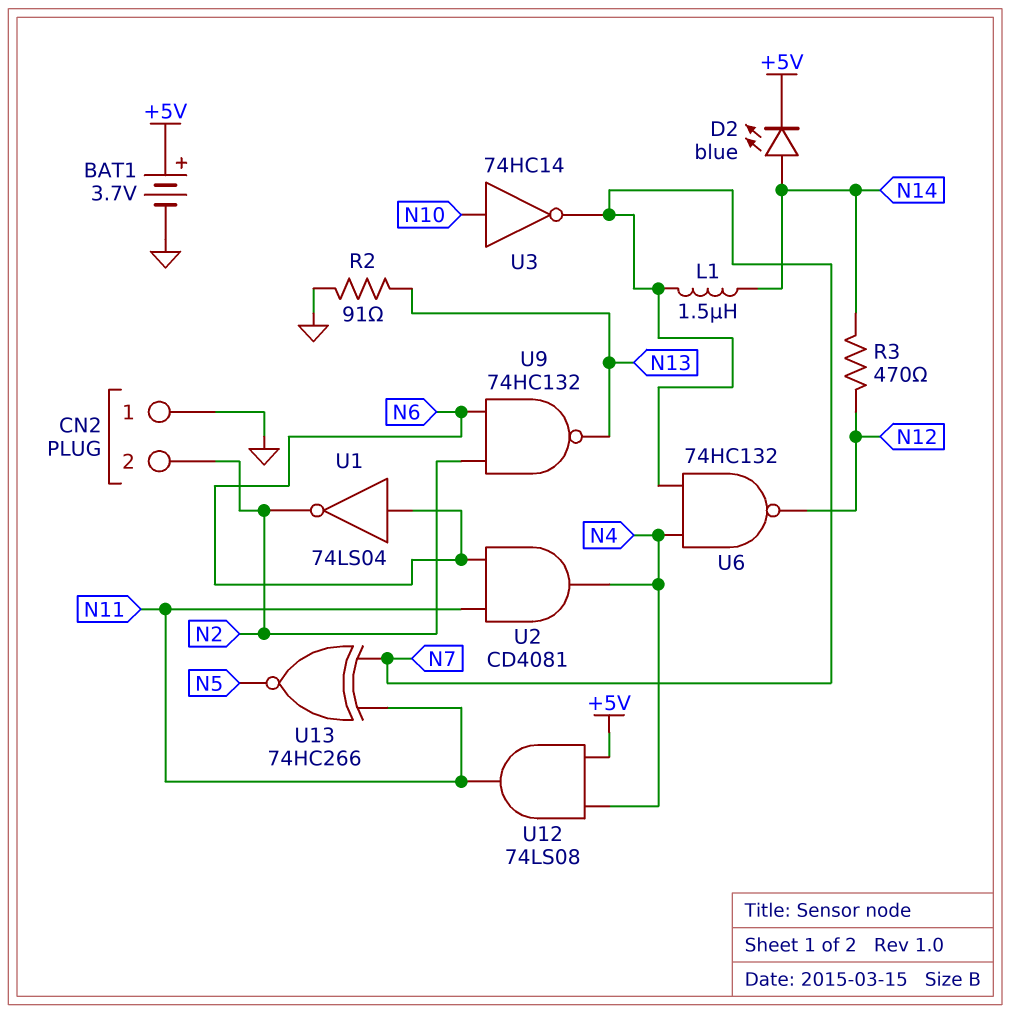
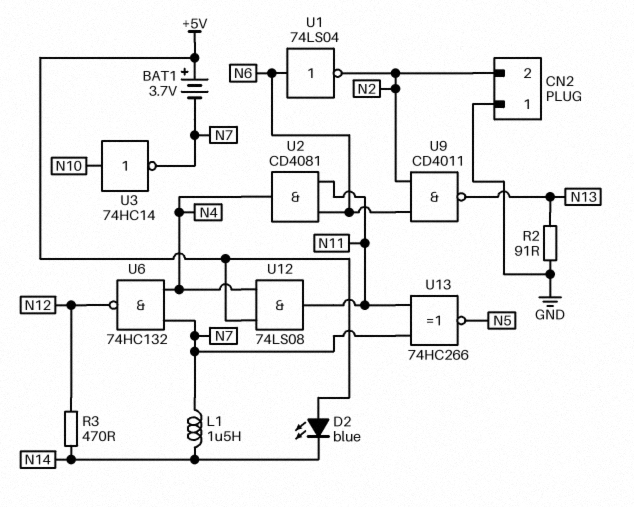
BAT1: 3.7V (plus +5V, minus GND) -> 3.7V (plus +5V, minus N7)
D2: LED blue (A N14, K +5V) -> LED blue (A +5V, K N14)
U9: NAND 74HC132 (in N2, in N6, out N13) -> NAND CD4011 (in N2, in N6, out N13)

